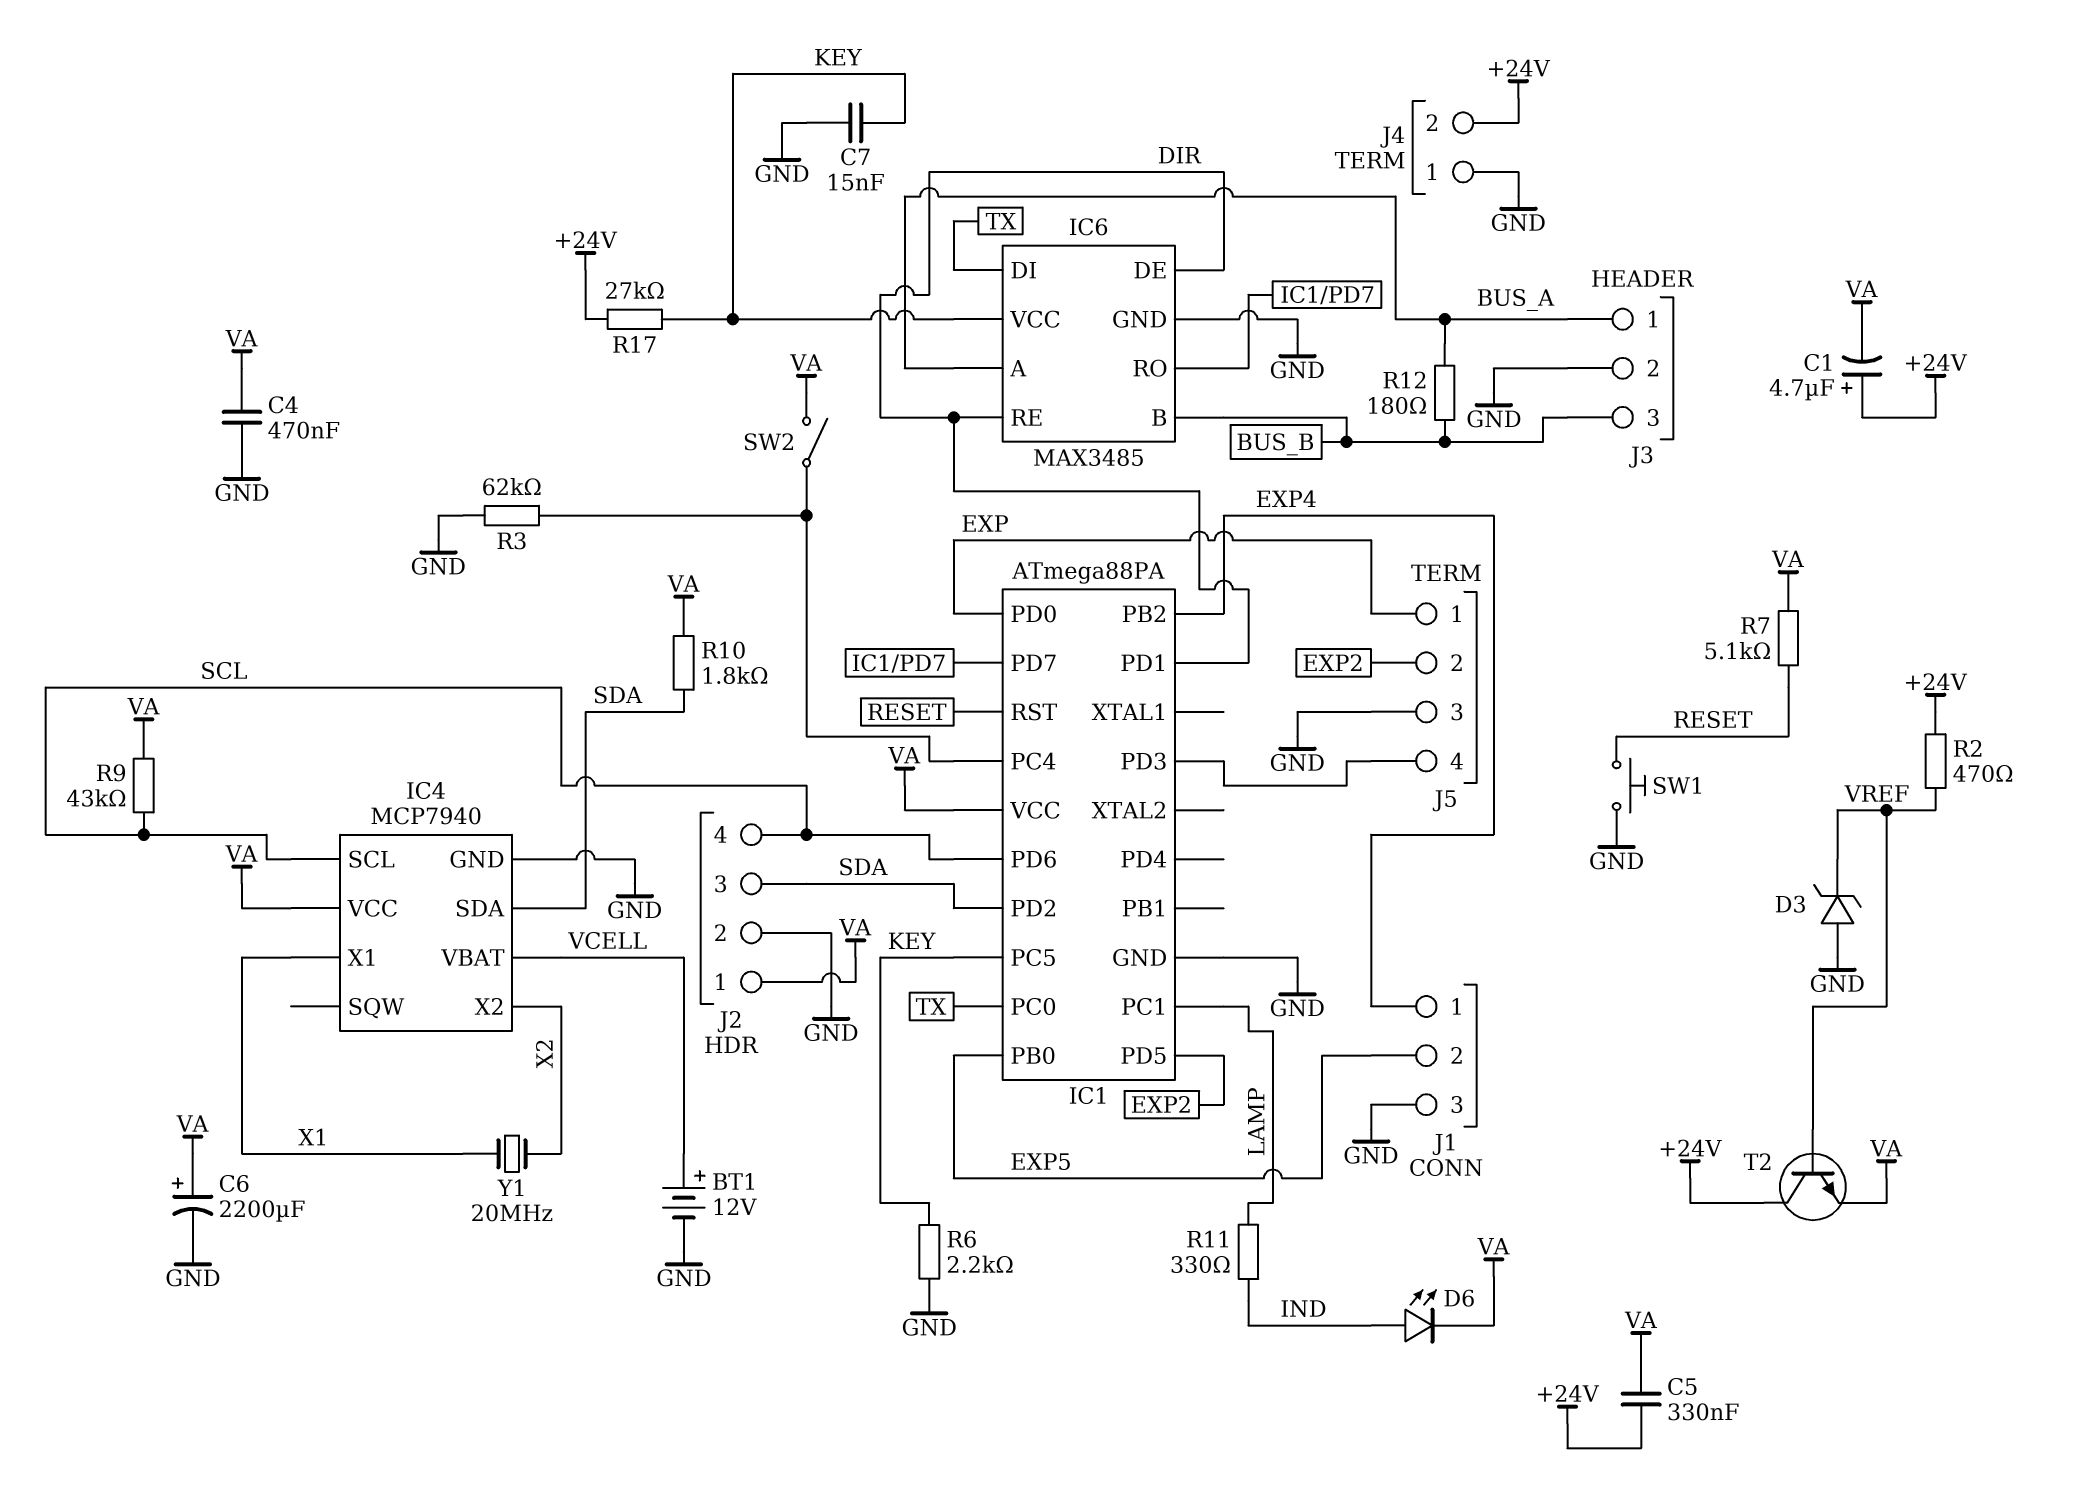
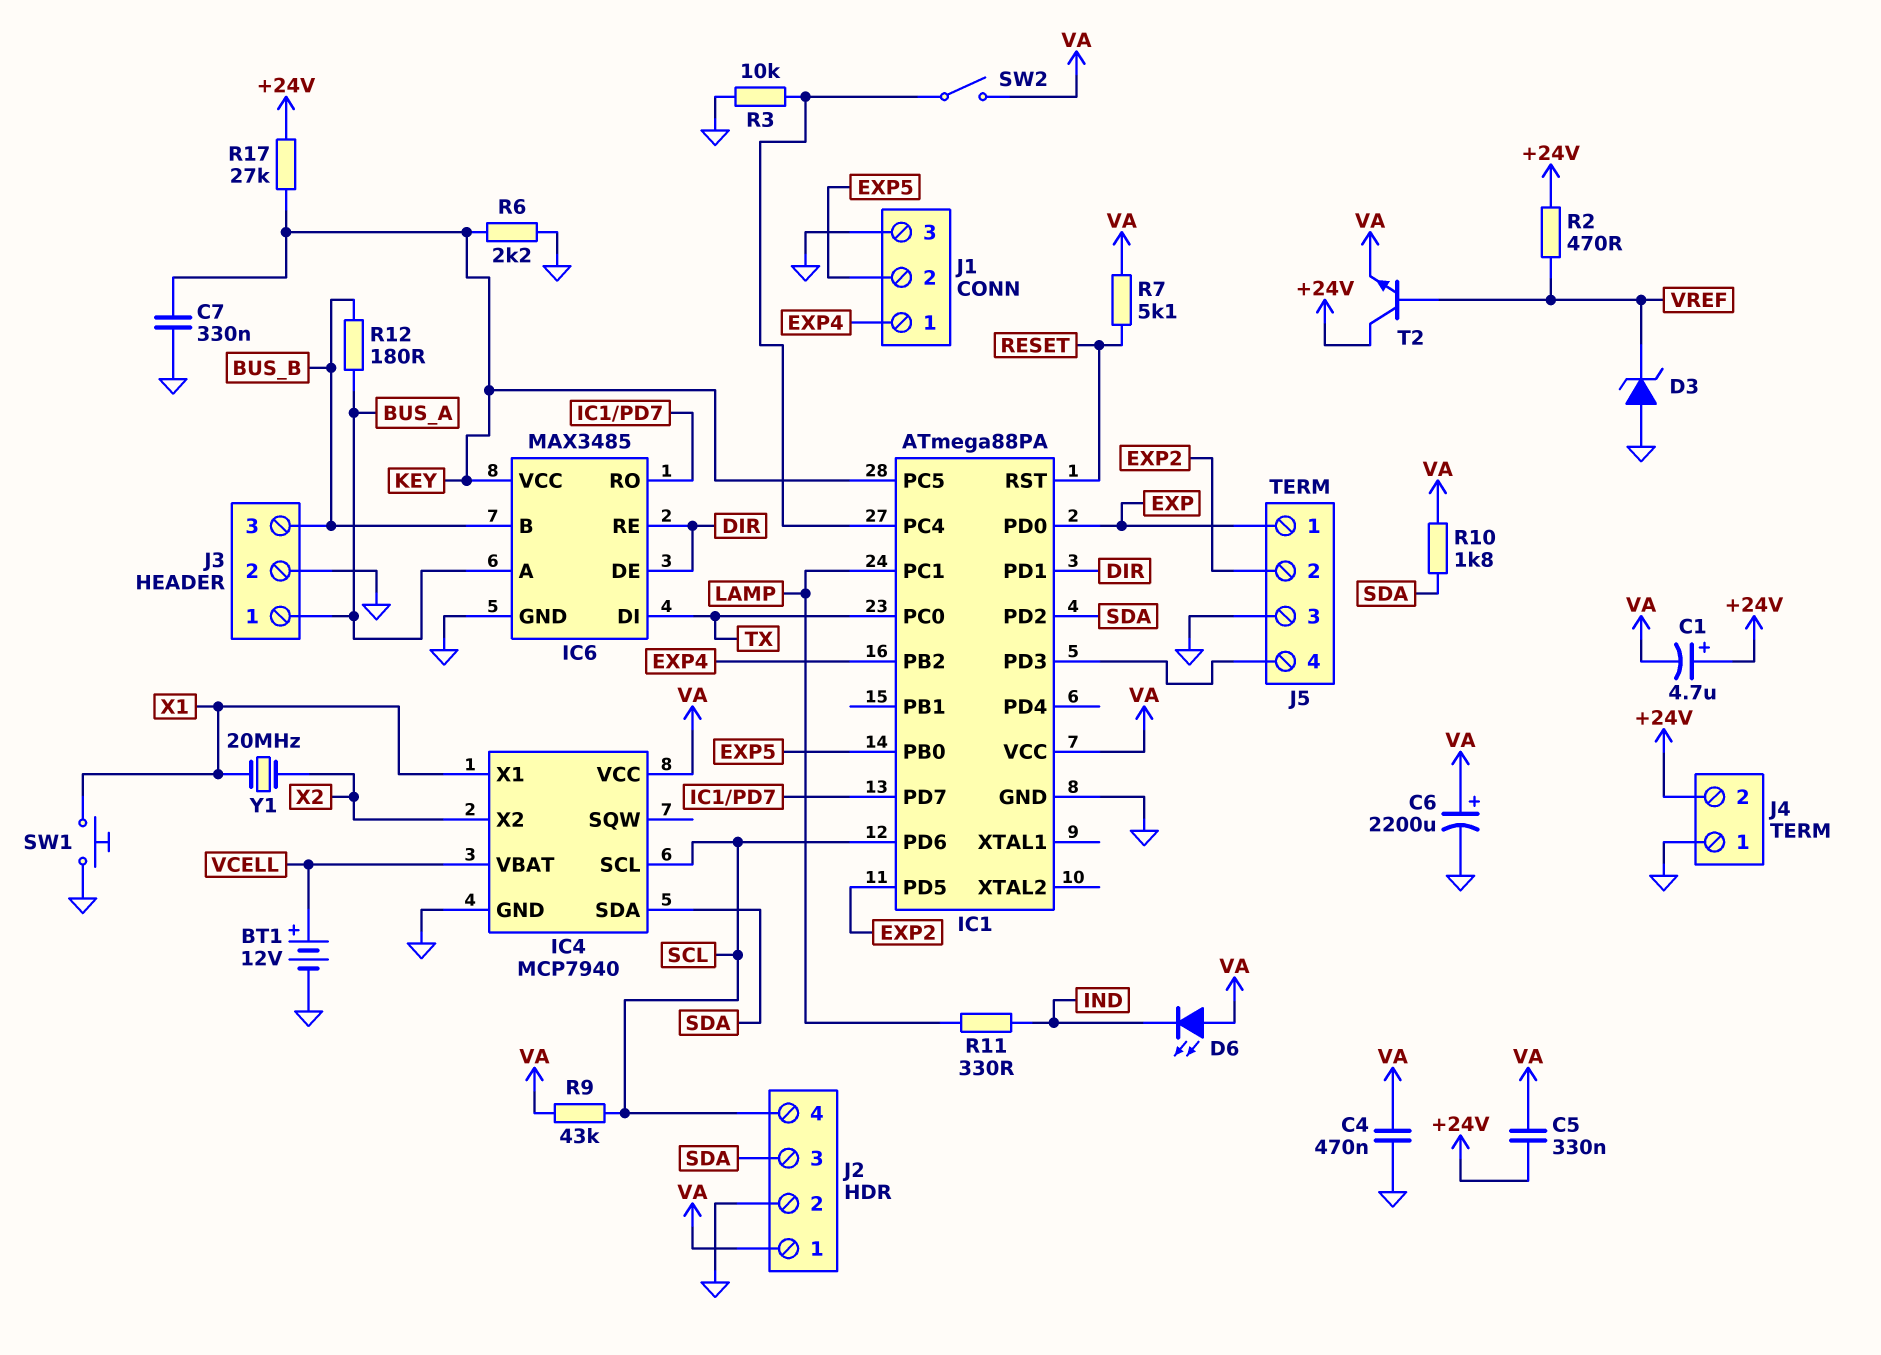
C7: 15nF (GND, KEY) -> 330nF (GND, KEY)
D6: LED (A IND, K VA) -> LED (A VA, K IND)
R3: 62k (GND, IC1/PC4) -> 10k (GND, IC1/PC4)
SW1: button (GND, RESET) -> button (GND, X1)

